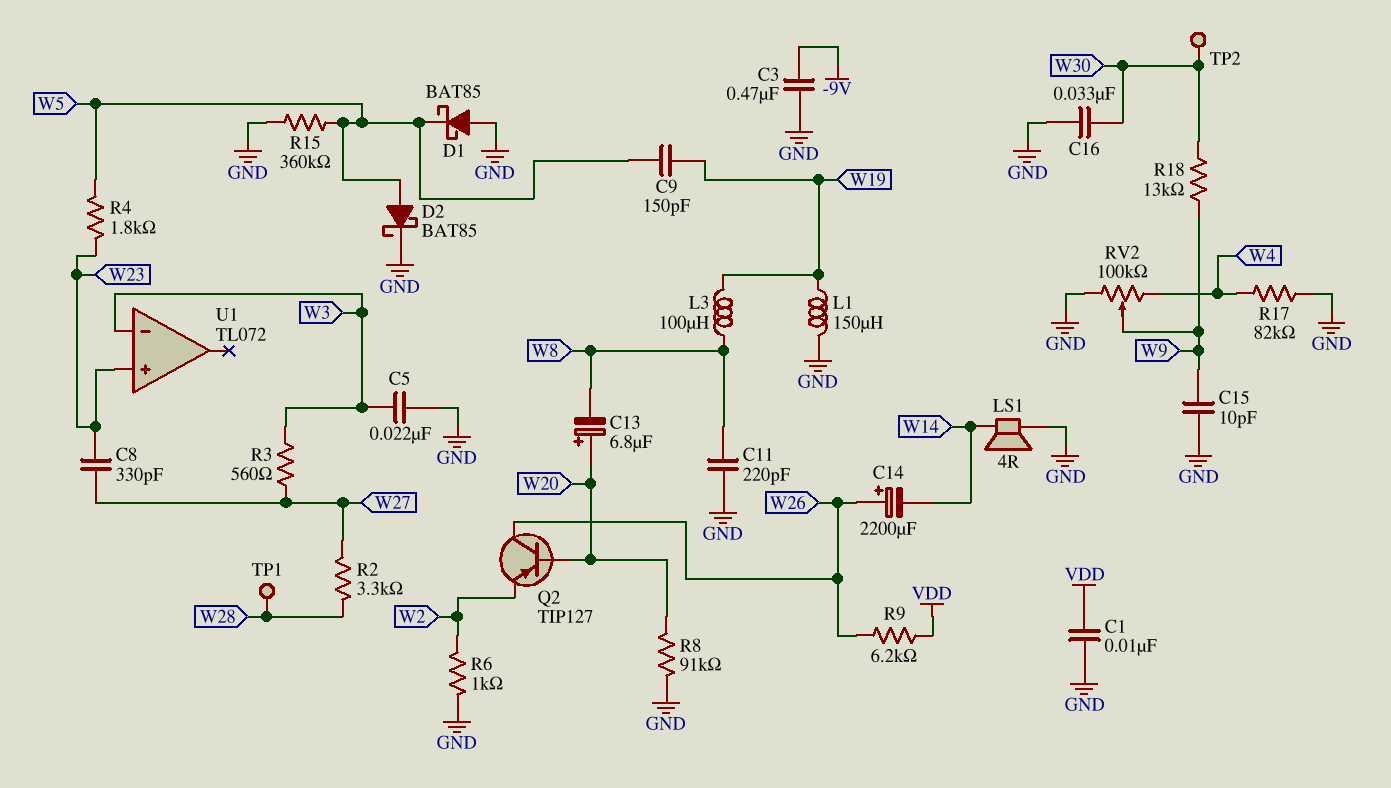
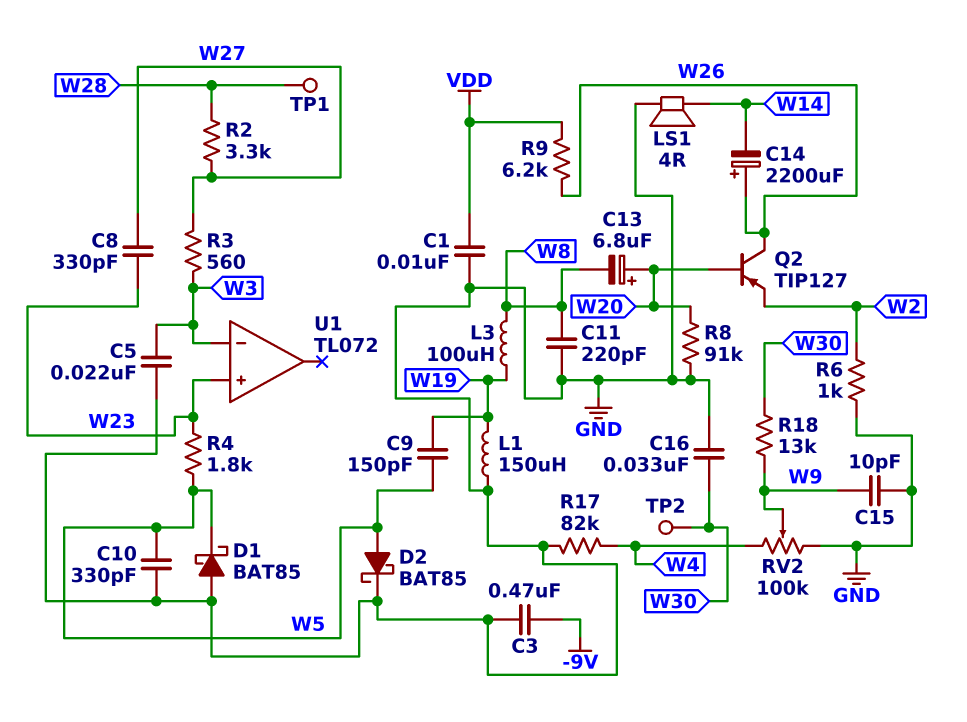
C10: none -> 330pF (GND, W5)
R15: 360k (GND, W5) -> none

